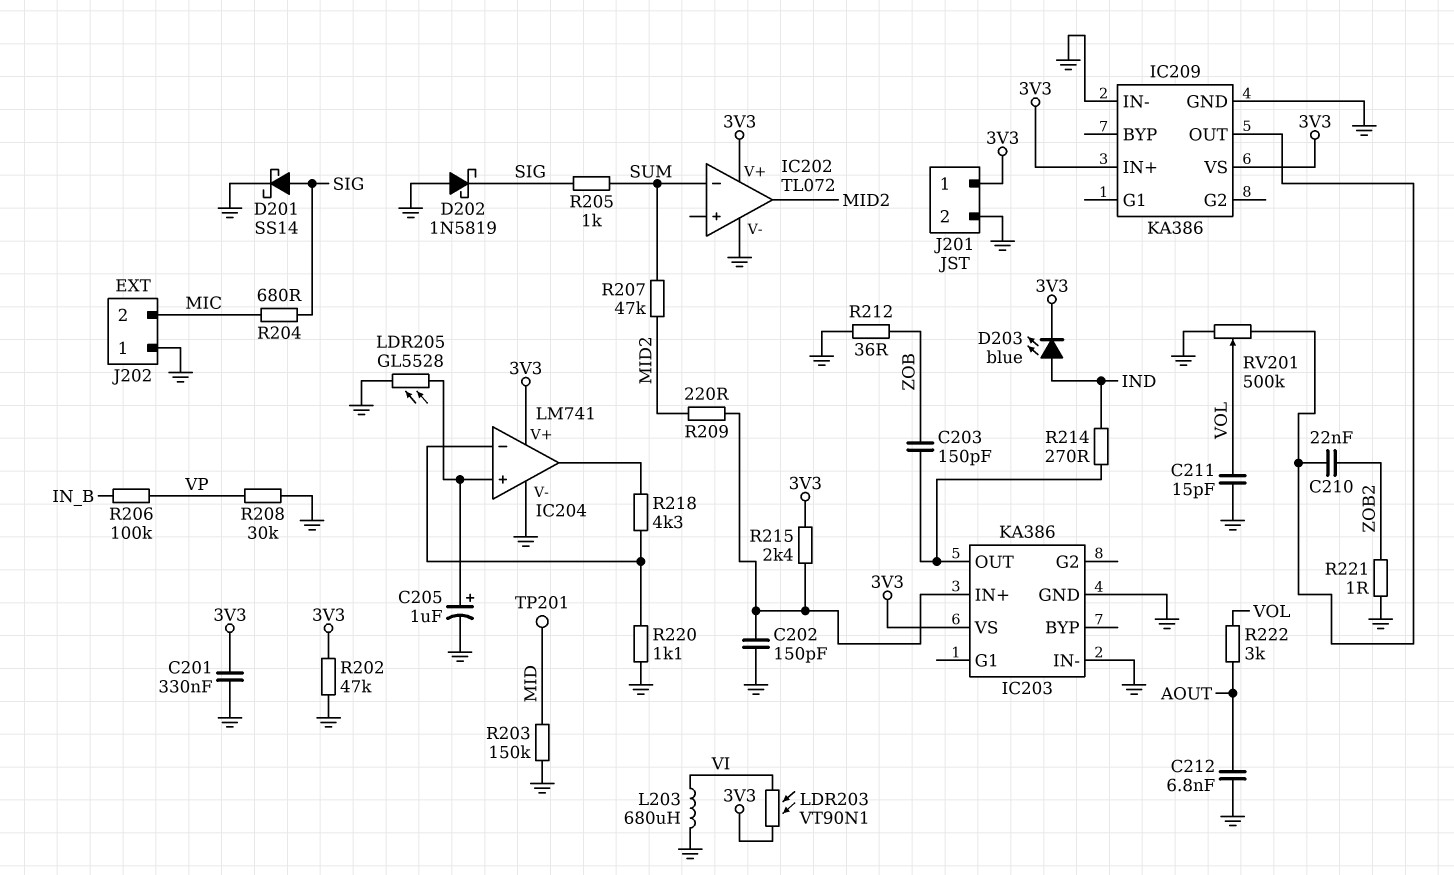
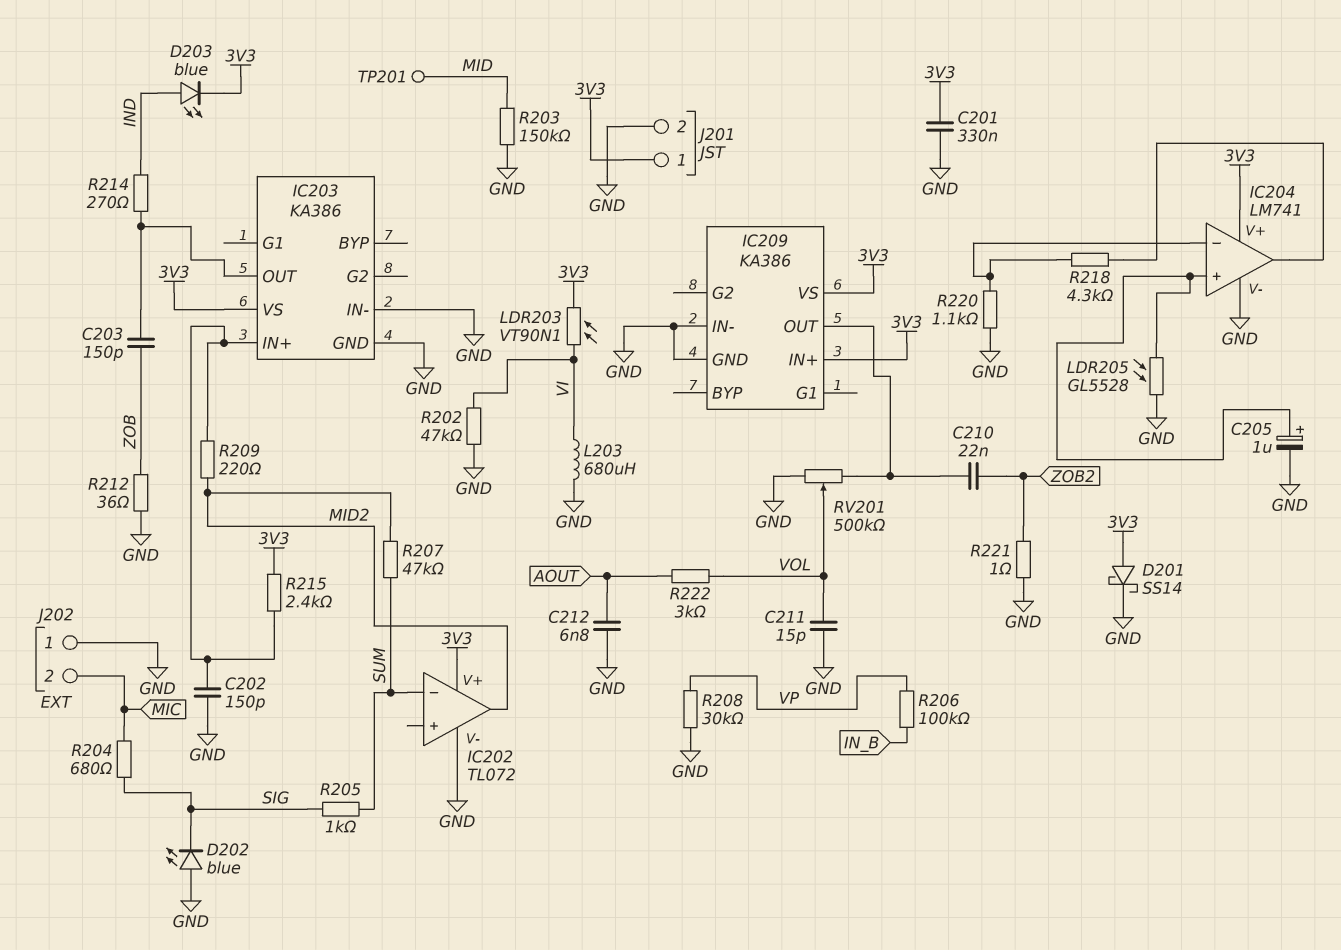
D201: schottky SS14 (A SIG, K GND) -> schottky SS14 (A 3V3, K GND)
D202: schottky 1N5819 (A GND, K SIG) -> LED blue (A GND, K SIG)
R202: 47k (3V3, GND) -> 47k (GND, VI)

